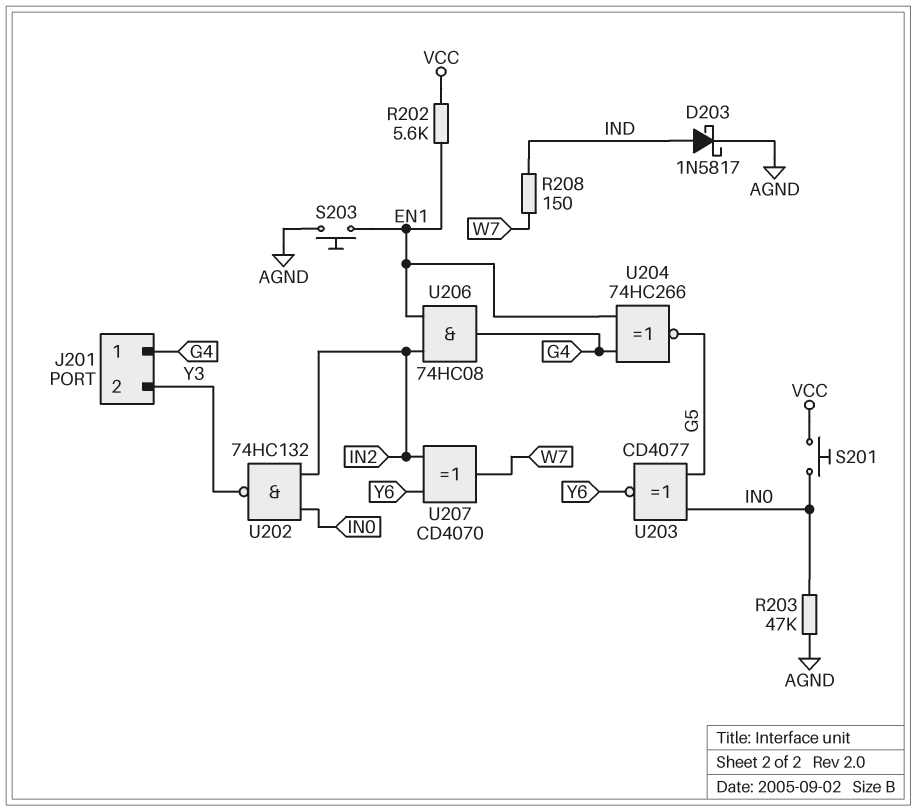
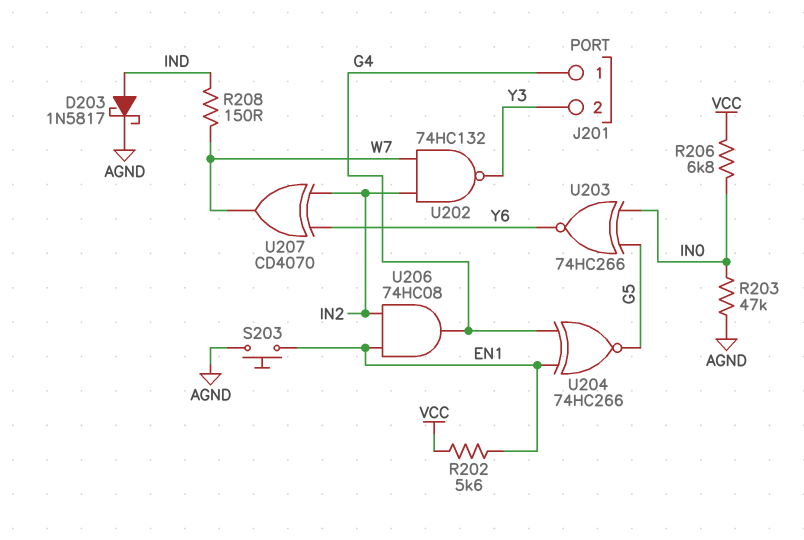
R206: none -> 6.8k (IN0, VCC)
S201: button (IN0, VCC) -> none
U202: NAND 74HC132 (in IN0, in IN2, out Y3) -> NAND 74HC132 (in IN2, in W7, out Y3)
U203: XNOR CD4077 (in G5, in IN0, out Y6) -> XNOR 74HC266 (in G5, in IN0, out Y6)

